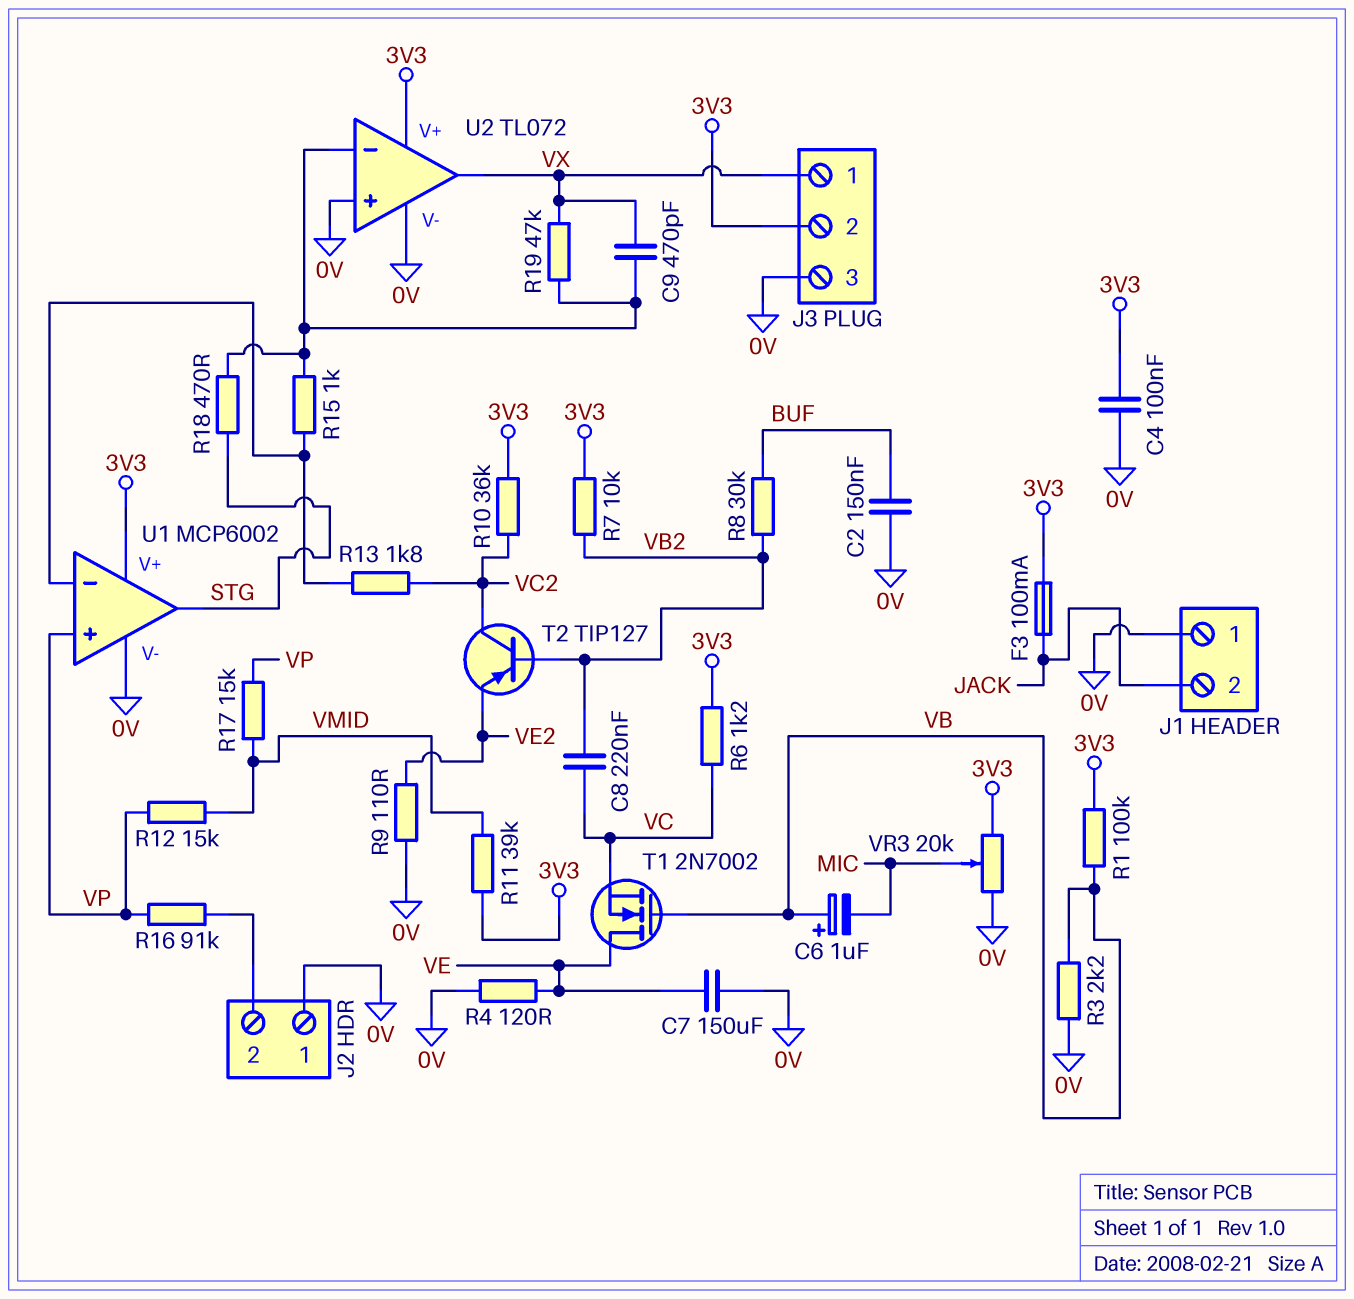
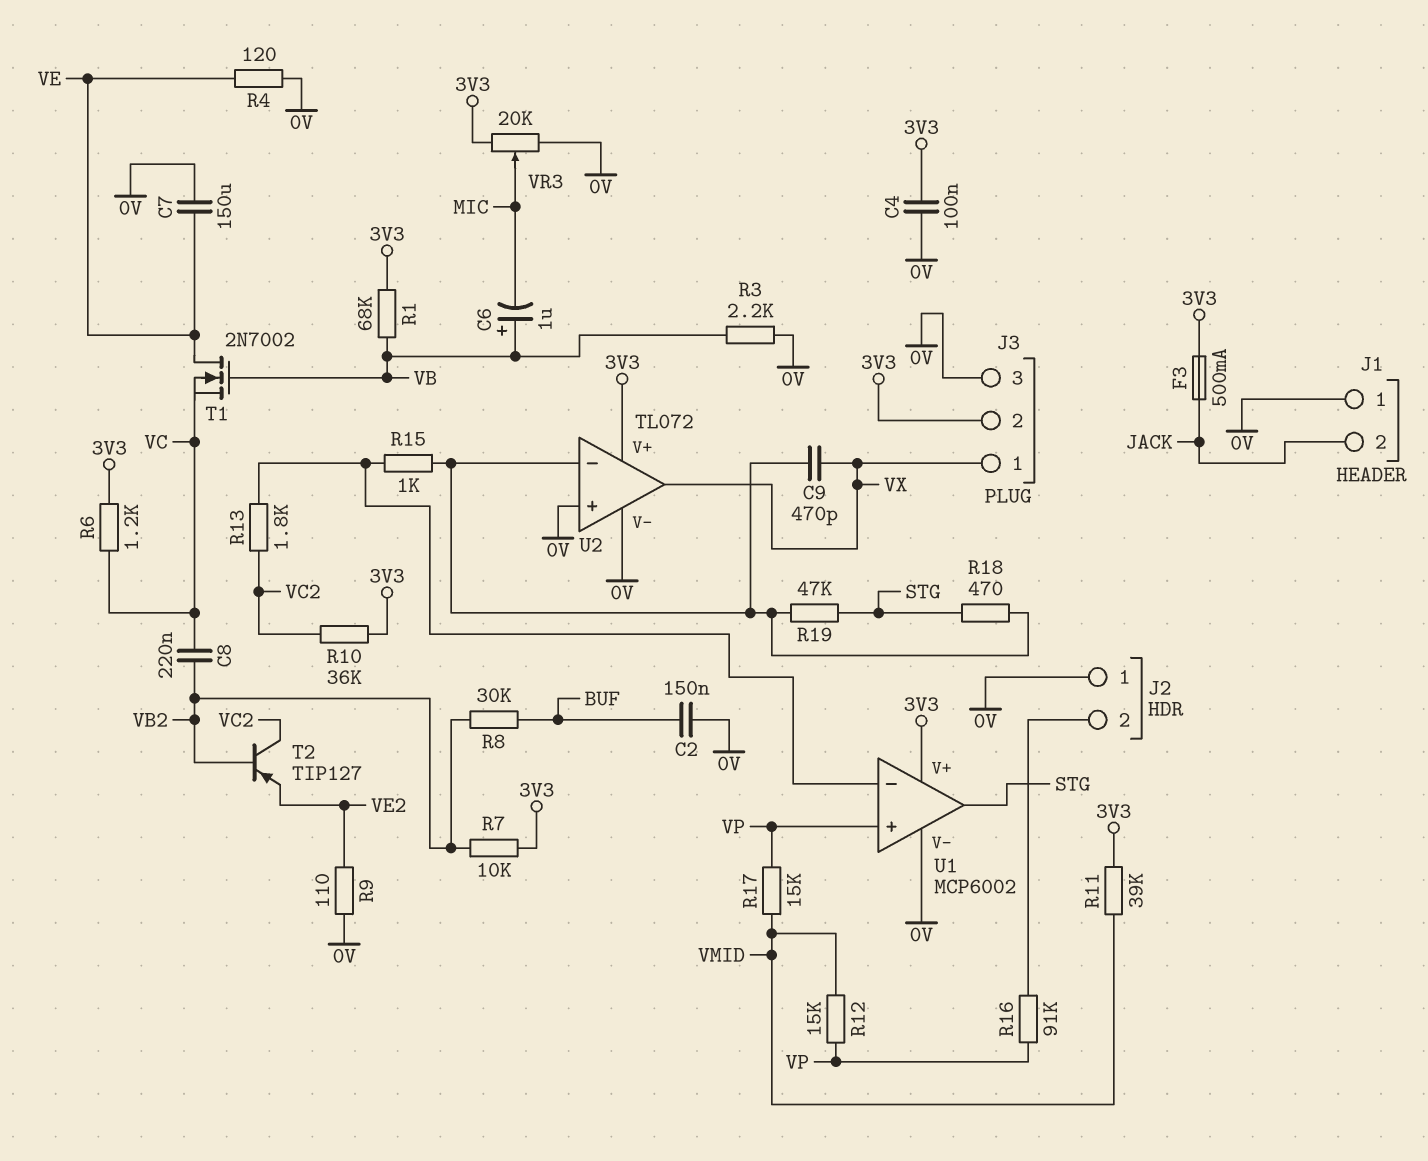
F3: 100mA (3V3, JACK) -> 500mA (3V3, JACK)
R1: 100k (3V3, VB) -> 68k (3V3, VB)
R19: 47k (U2/in-, VX) -> 47k (STG, U2/in-)

